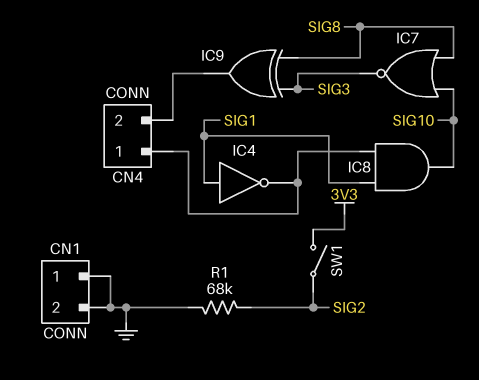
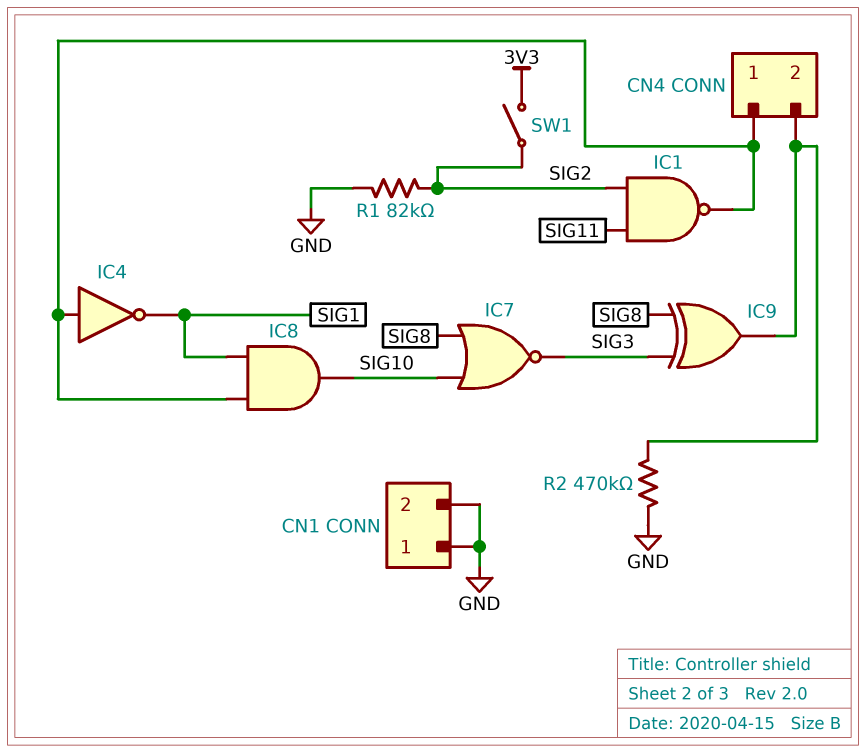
IC1: none -> NAND (in SIG2, in SIG11, out CN4/1)
IC4: NOT (in SIG1, out CN4/1) -> NOT (in CN4/1, out SIG1)
R1: 68k (GND, SIG2) -> 82k (GND, SIG2)
R2: none -> 470k (CN4/2, GND)

